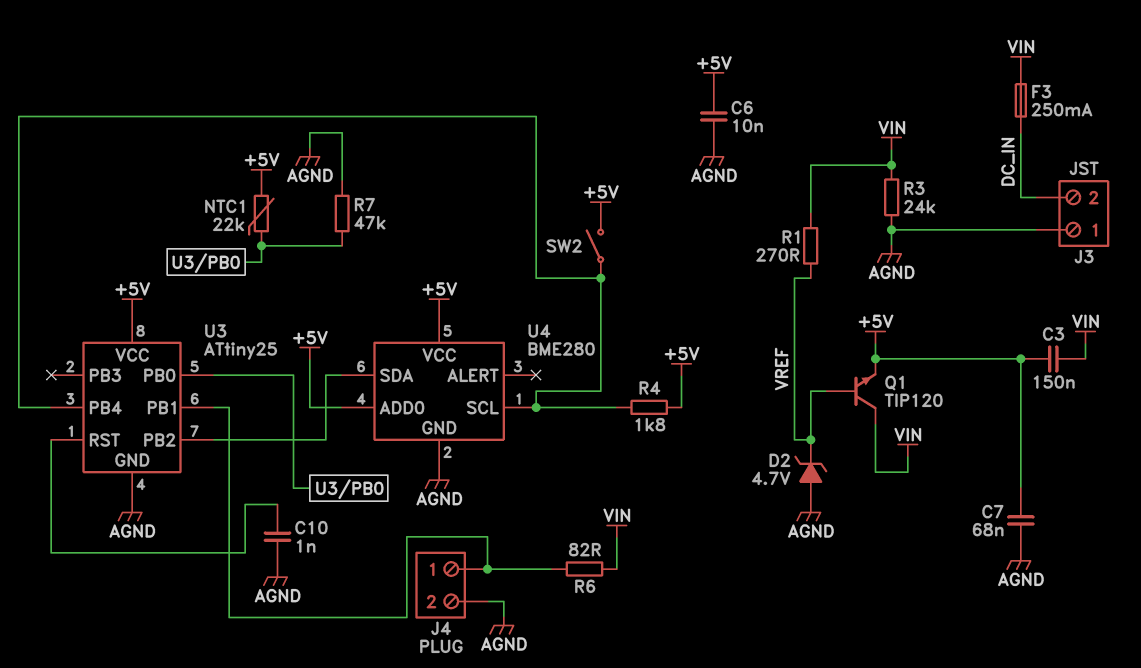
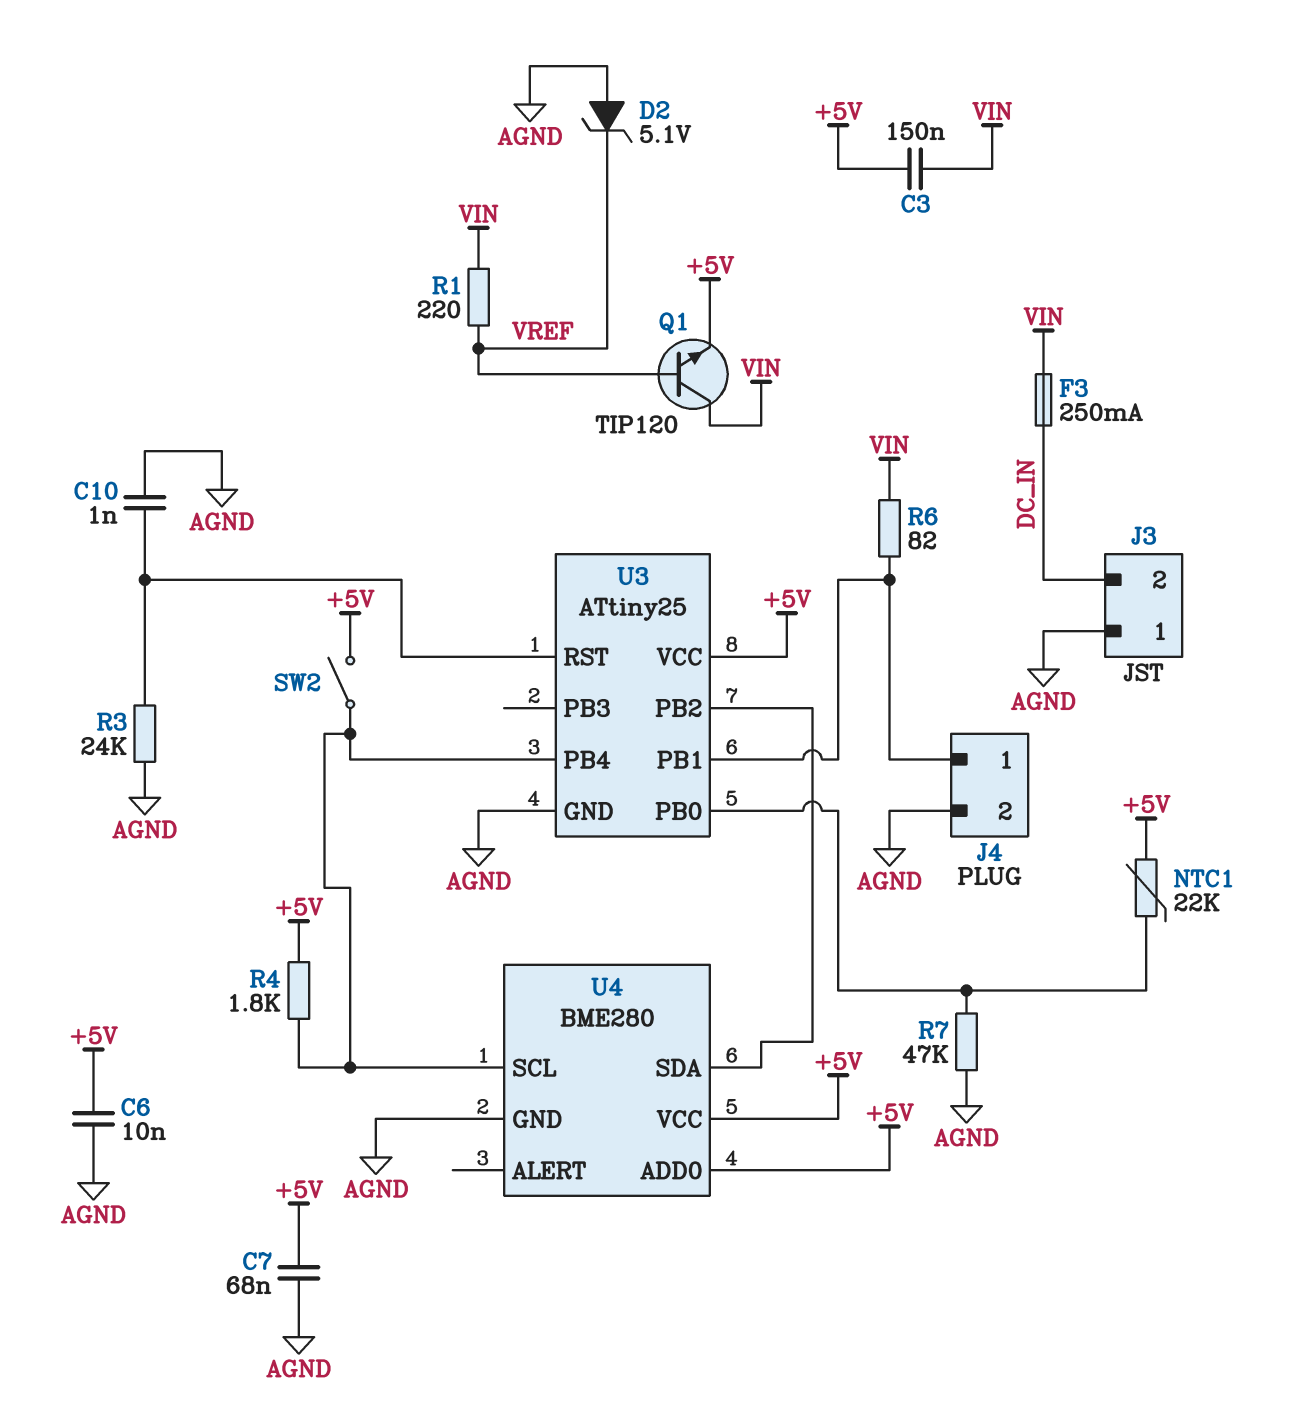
D2: zener 4.7V (A AGND, K VREF) -> zener 5.1V (A AGND, K VREF)
R1: 270 (VIN, VREF) -> 220 (VIN, VREF)
R3: 24k (AGND, VIN) -> 24k (AGND, U3/RST)

